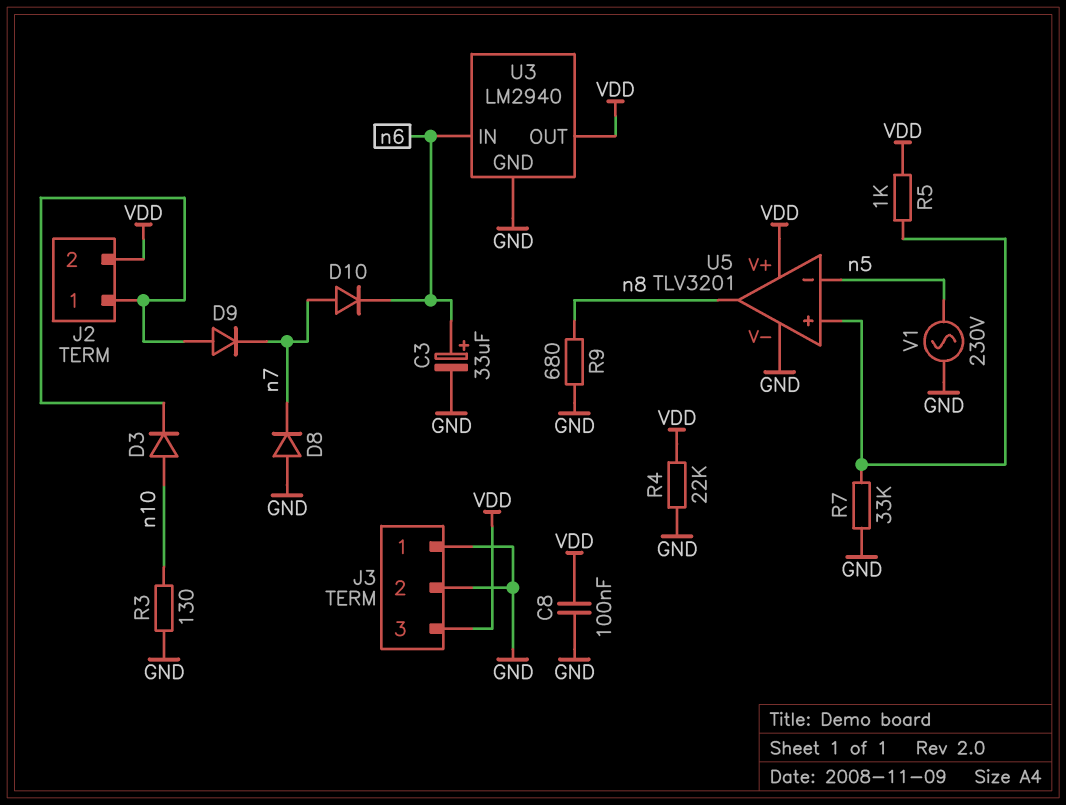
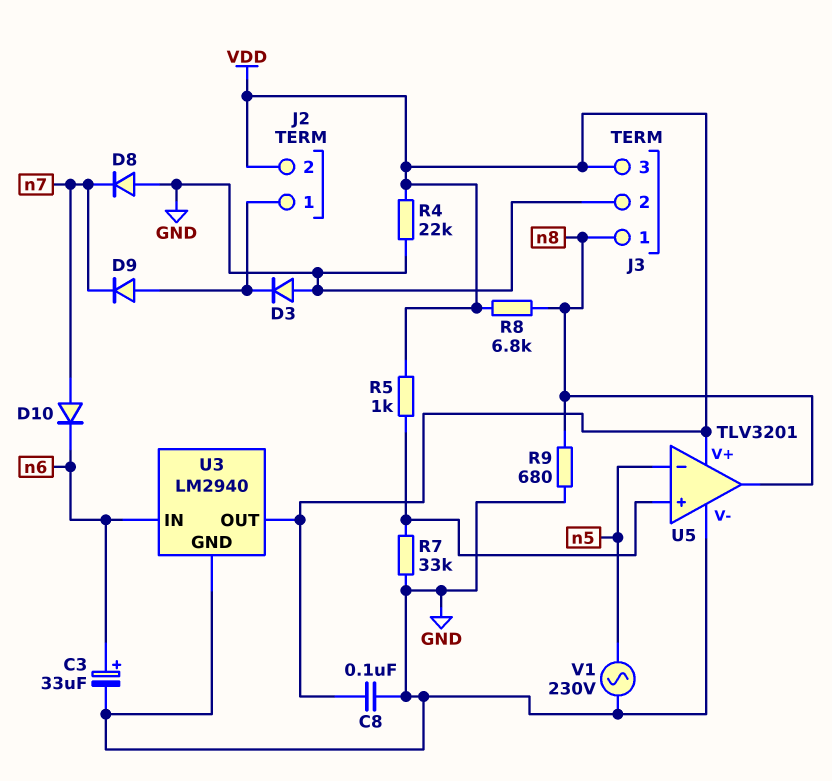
D3: diode (A n10, K J2/1) -> diode (A GND, K J2/1)
J3 pin 1: GND -> n8
R3: 130 (GND, n10) -> none
R8: none -> 6.8k (VDD, n8)

